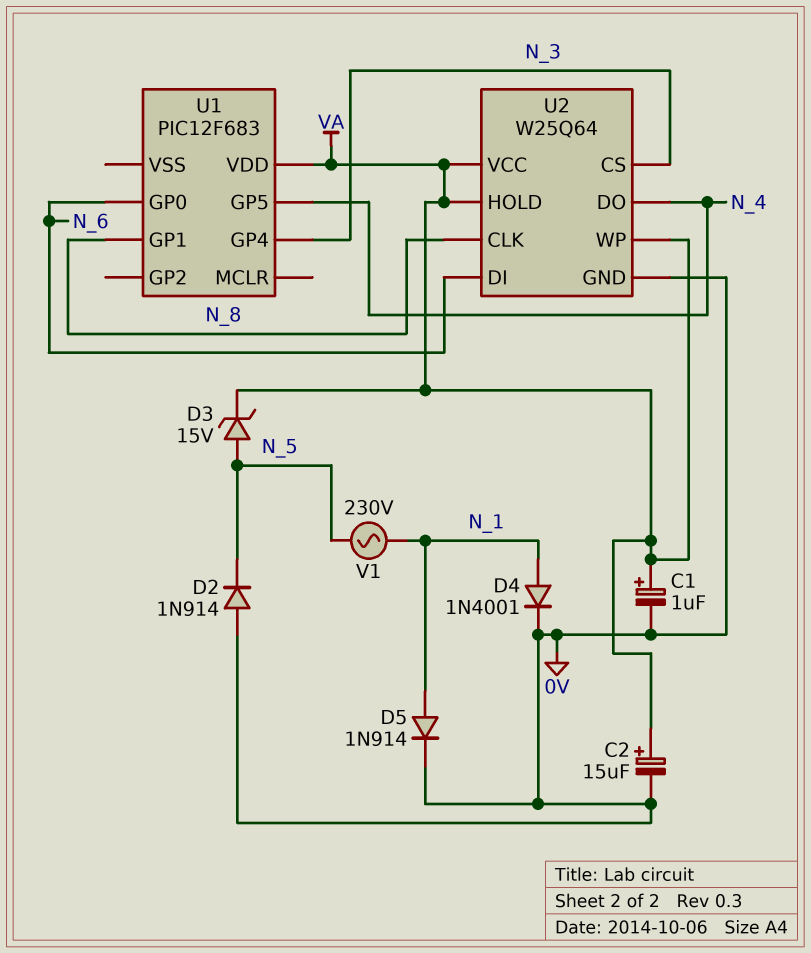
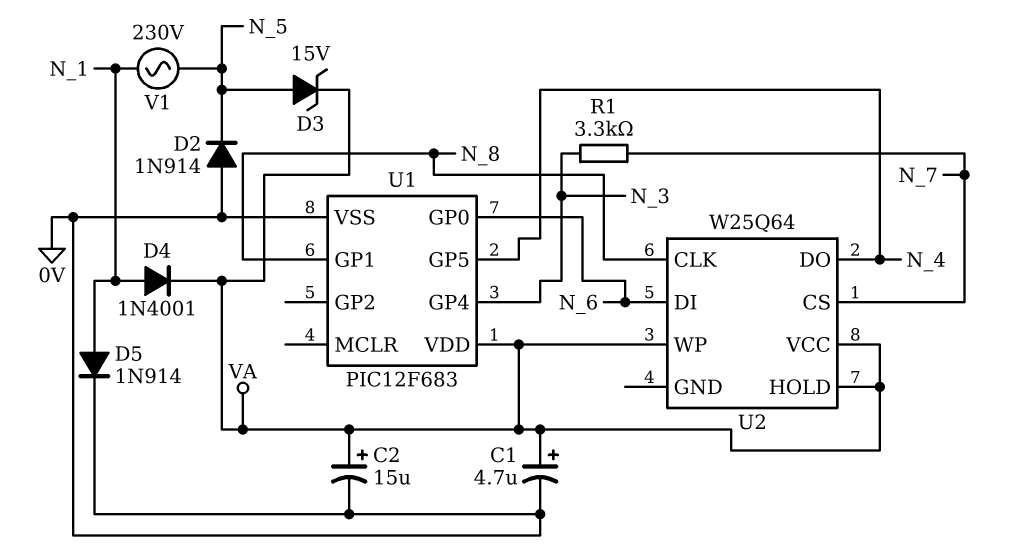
C1: 1uF (plus VA, minus 0V) -> 4.7uF (plus VA, minus 0V)
D4: diode 1N4001 (A N_1, K 0V) -> diode 1N4001 (A N_1, K VA)
R1: none -> 3.3k (N_3, N_7)
U1 pin VSS: none -> 0V
U2 pin CS: N_3 -> N_7
U2 pin GND: 0V -> none

